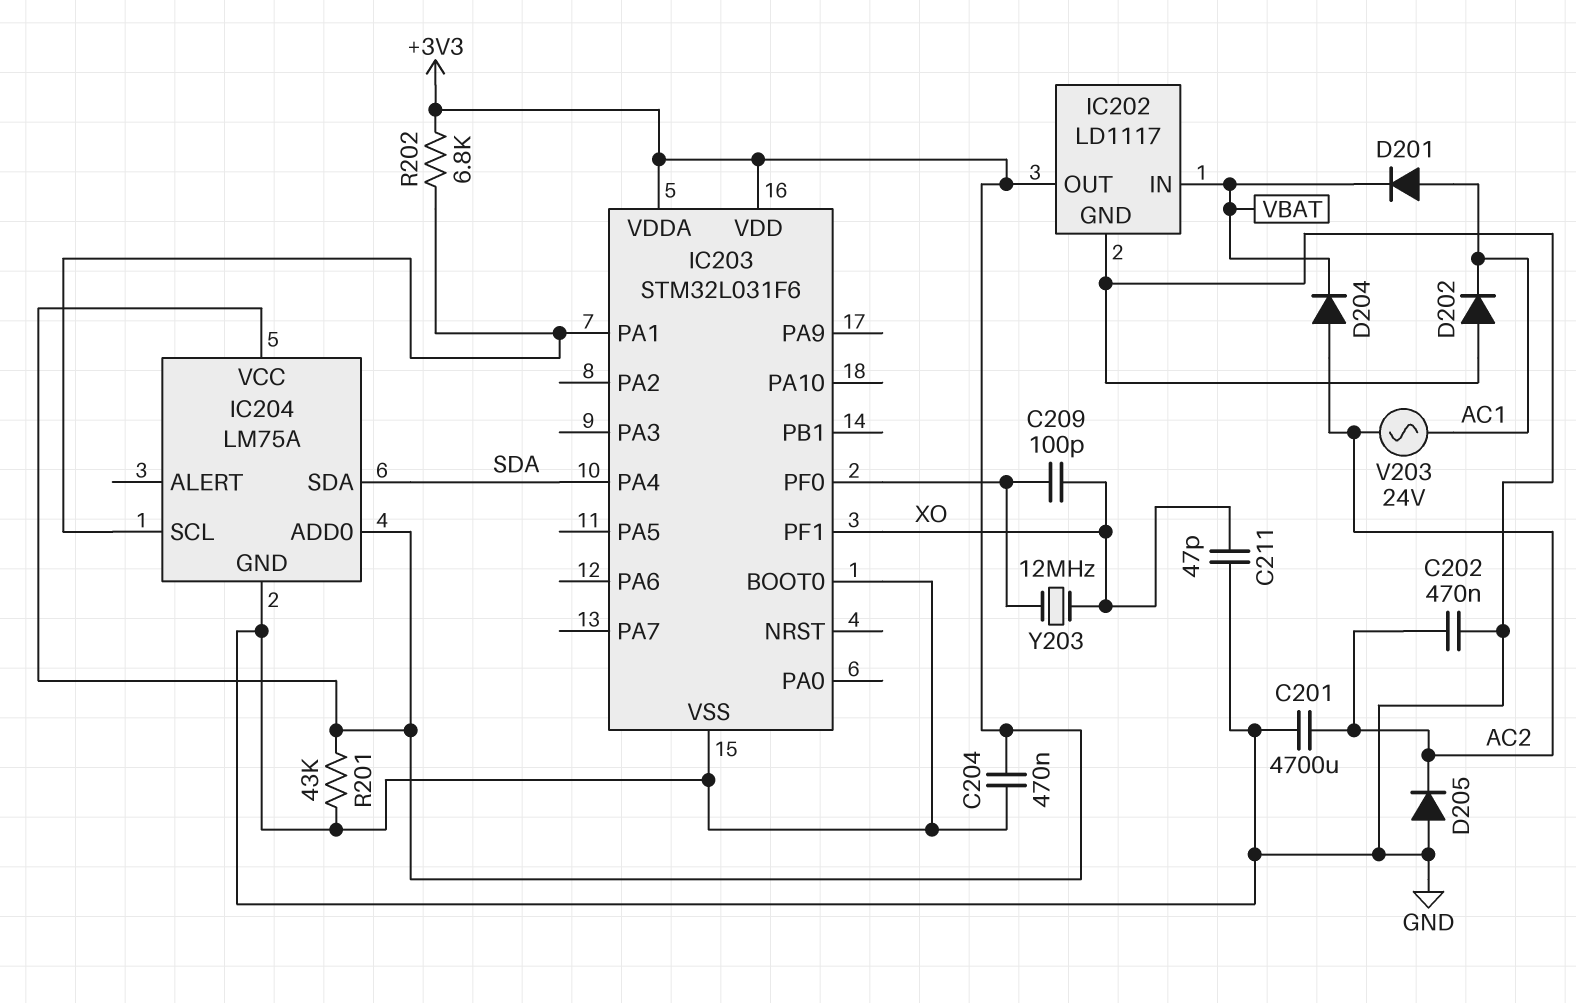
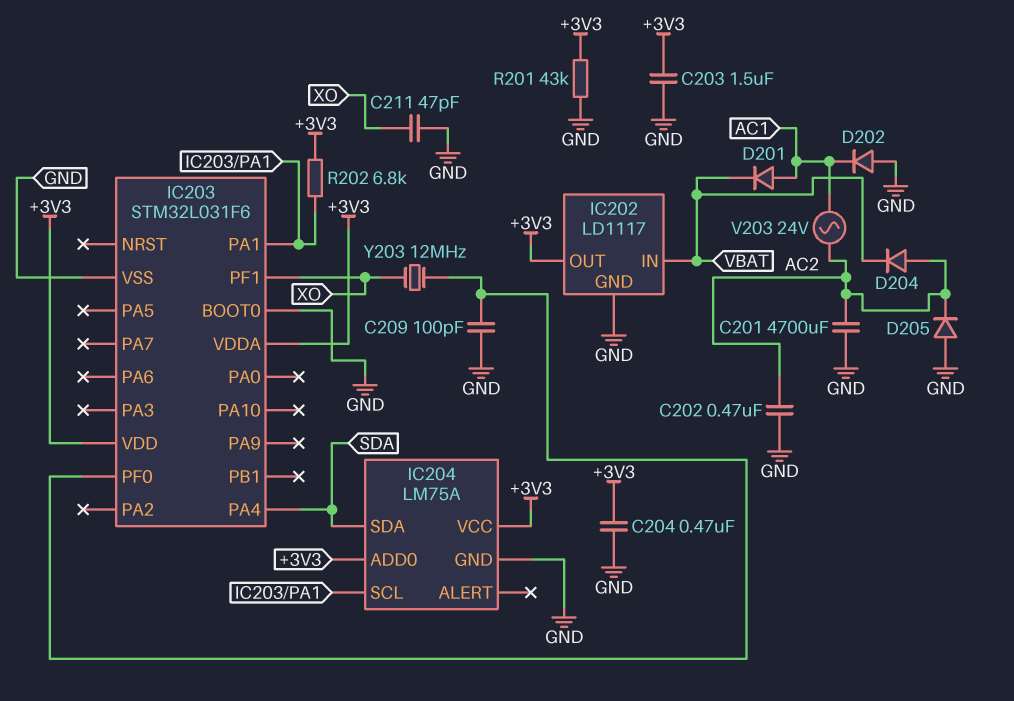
C203: none -> 1.5uF (+3V3, GND)
C209: 100pF (IC203/PF0, XO) -> 100pF (GND, IC203/PF0)

